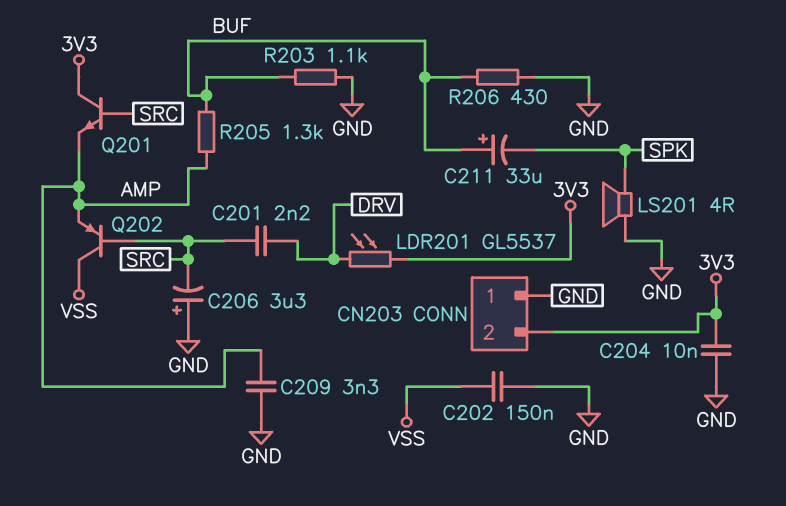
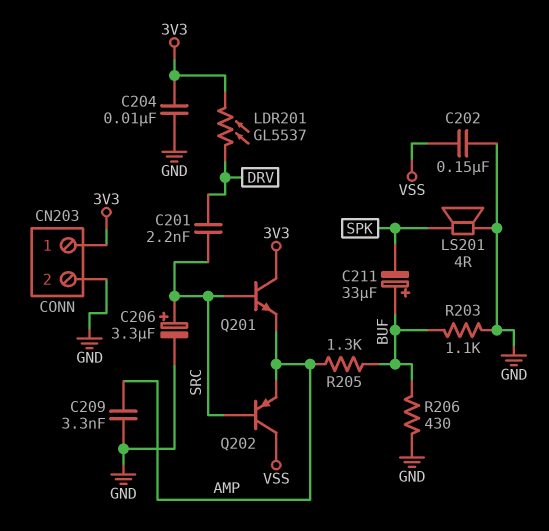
C206: 3.3uF (plus GND, minus SRC) -> 3.3uF (plus SRC, minus GND)
CN203 pin 1: GND -> 3V3
CN203 pin 2: 3V3 -> GND

